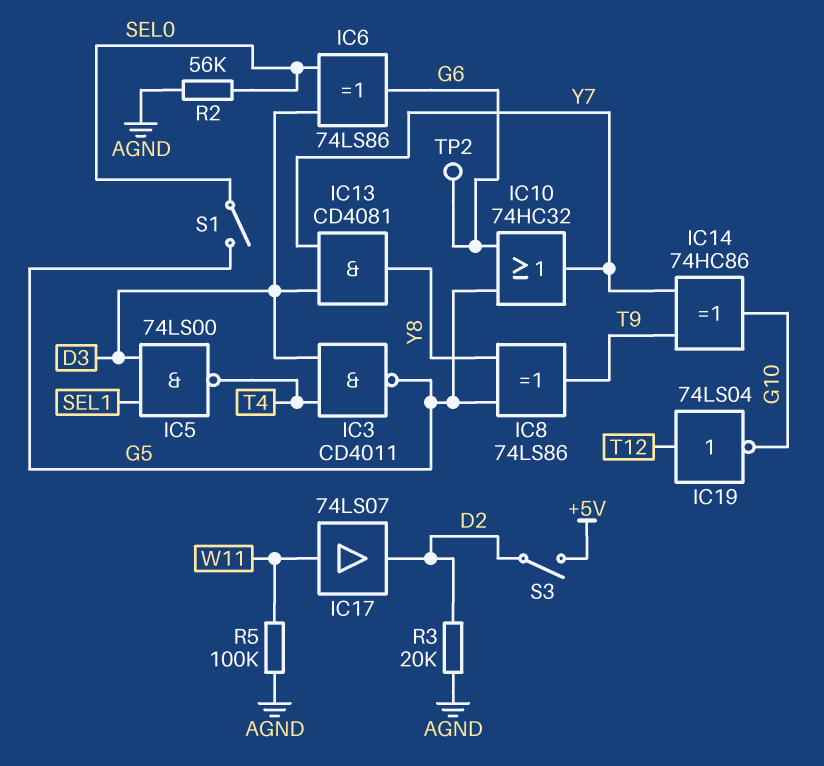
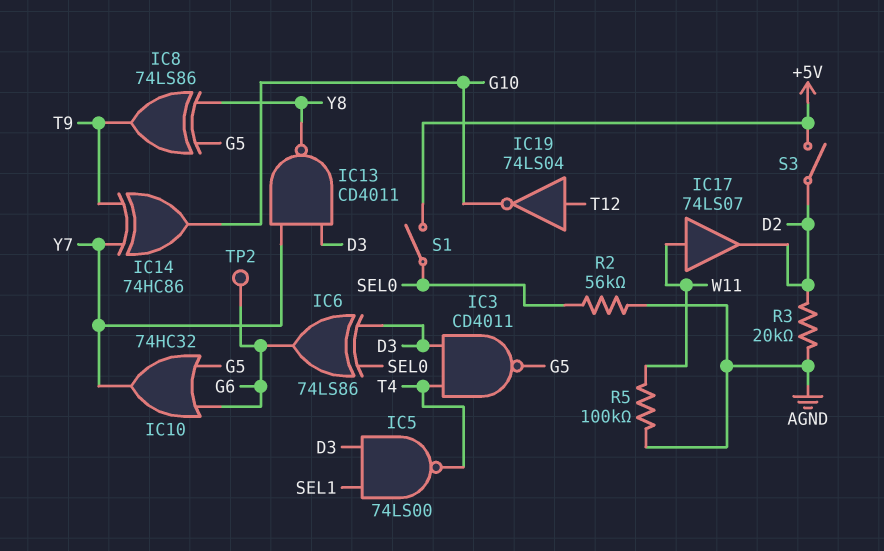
IC13: AND CD4081 (in D3, in Y7, out Y8) -> NAND CD4011 (in D3, in Y7, out Y8)
S1: switch (G5, SEL0) -> switch (+5V, SEL0)

